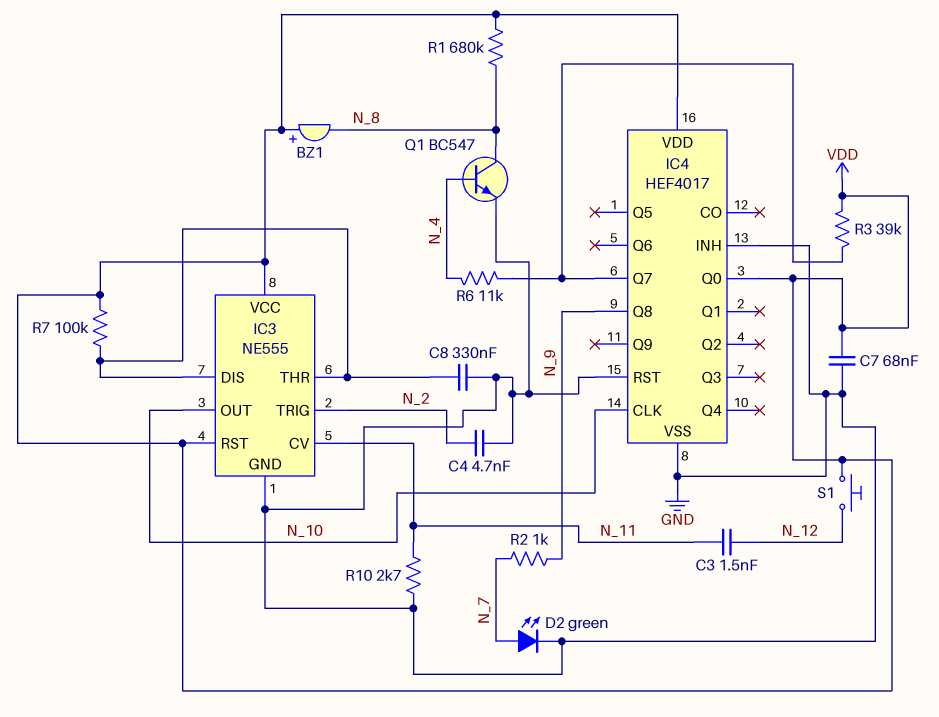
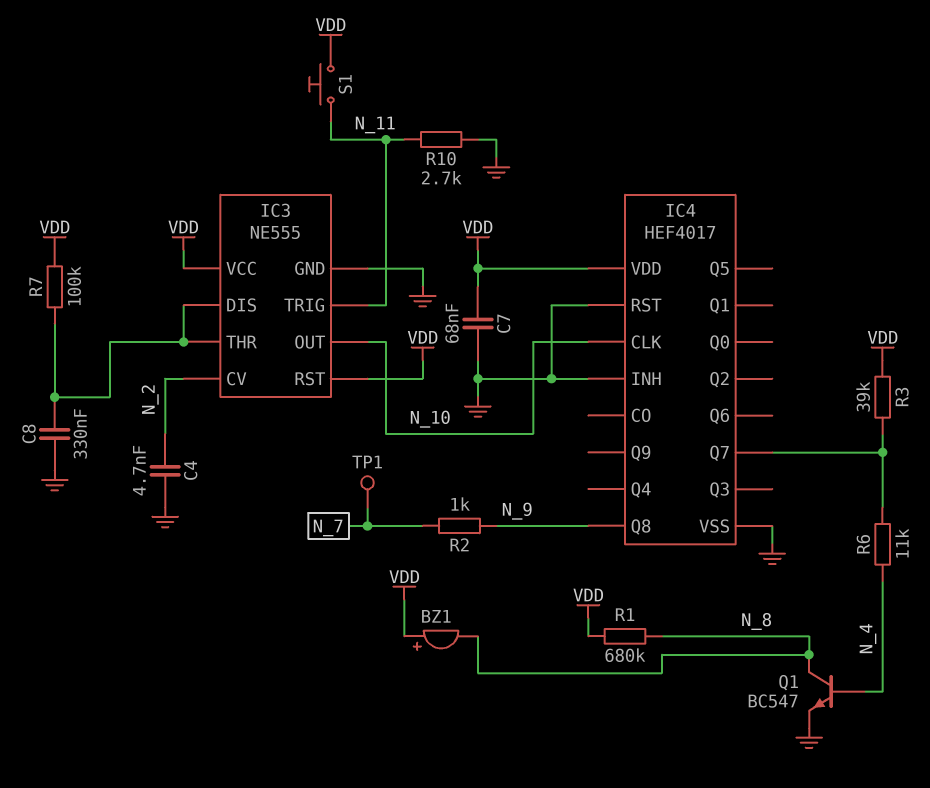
C3: 1.5nF (N_11, N_12) -> none
D2: LED green (A N_7, K GND) -> none
IC3 pin CV: N_11 -> N_2
IC3 pin TRIG: N_2 -> N_11
IC4 pin Q0: VDD -> none
S1: button (N_12, VDD) -> button (N_11, VDD)
TP1: none -> test point (N_7)

